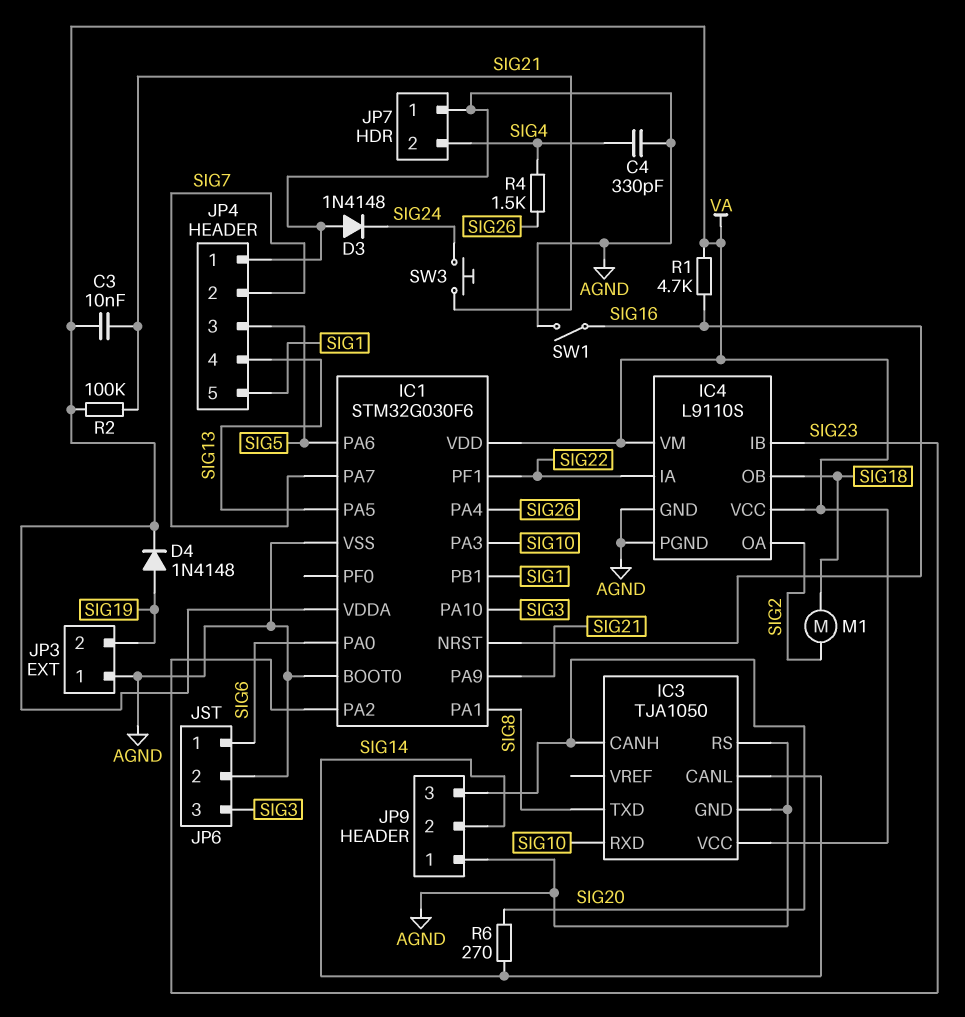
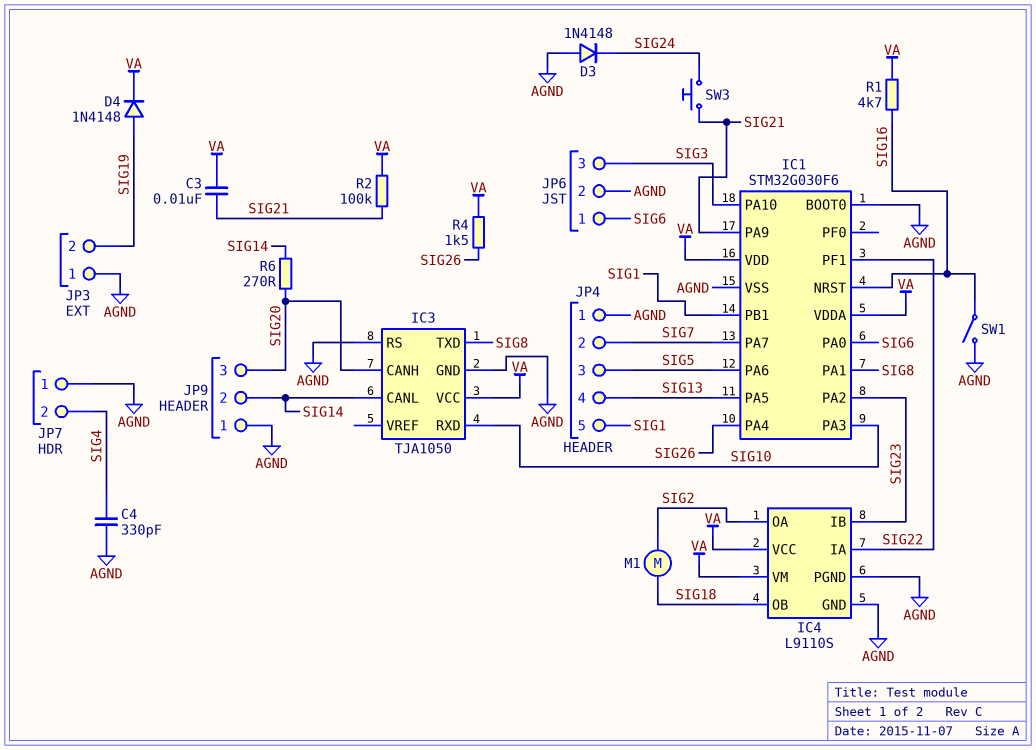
R4: 1.5k (SIG4, SIG26) -> 1.5k (SIG26, VA)

